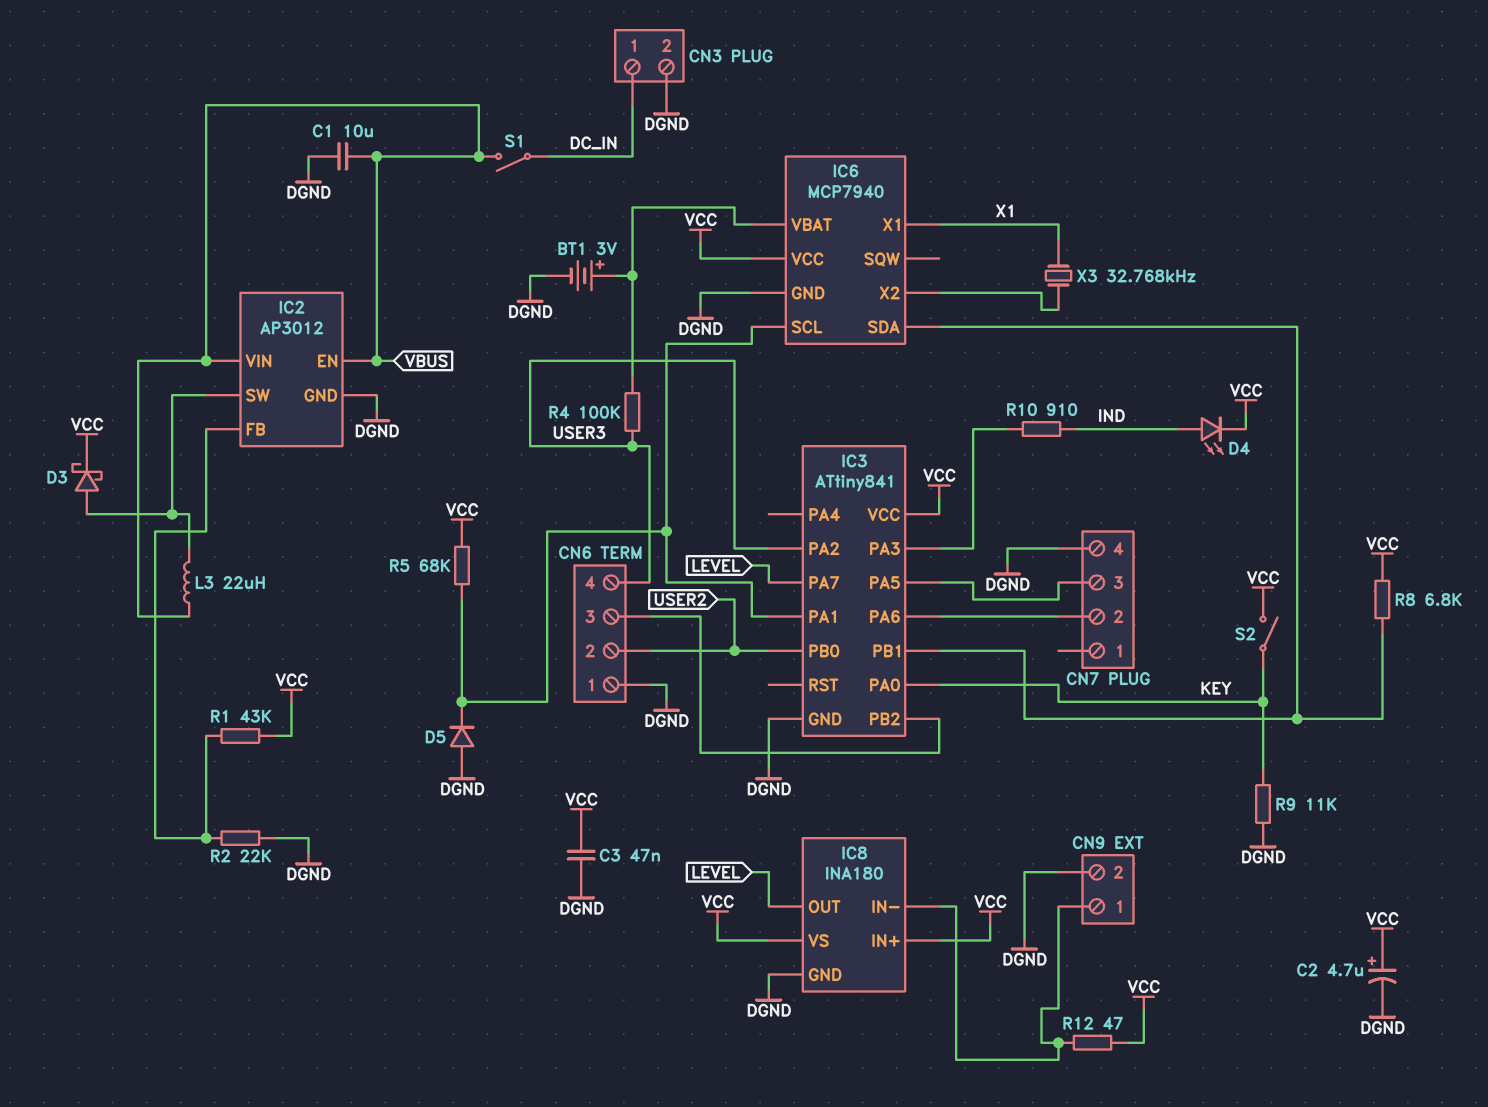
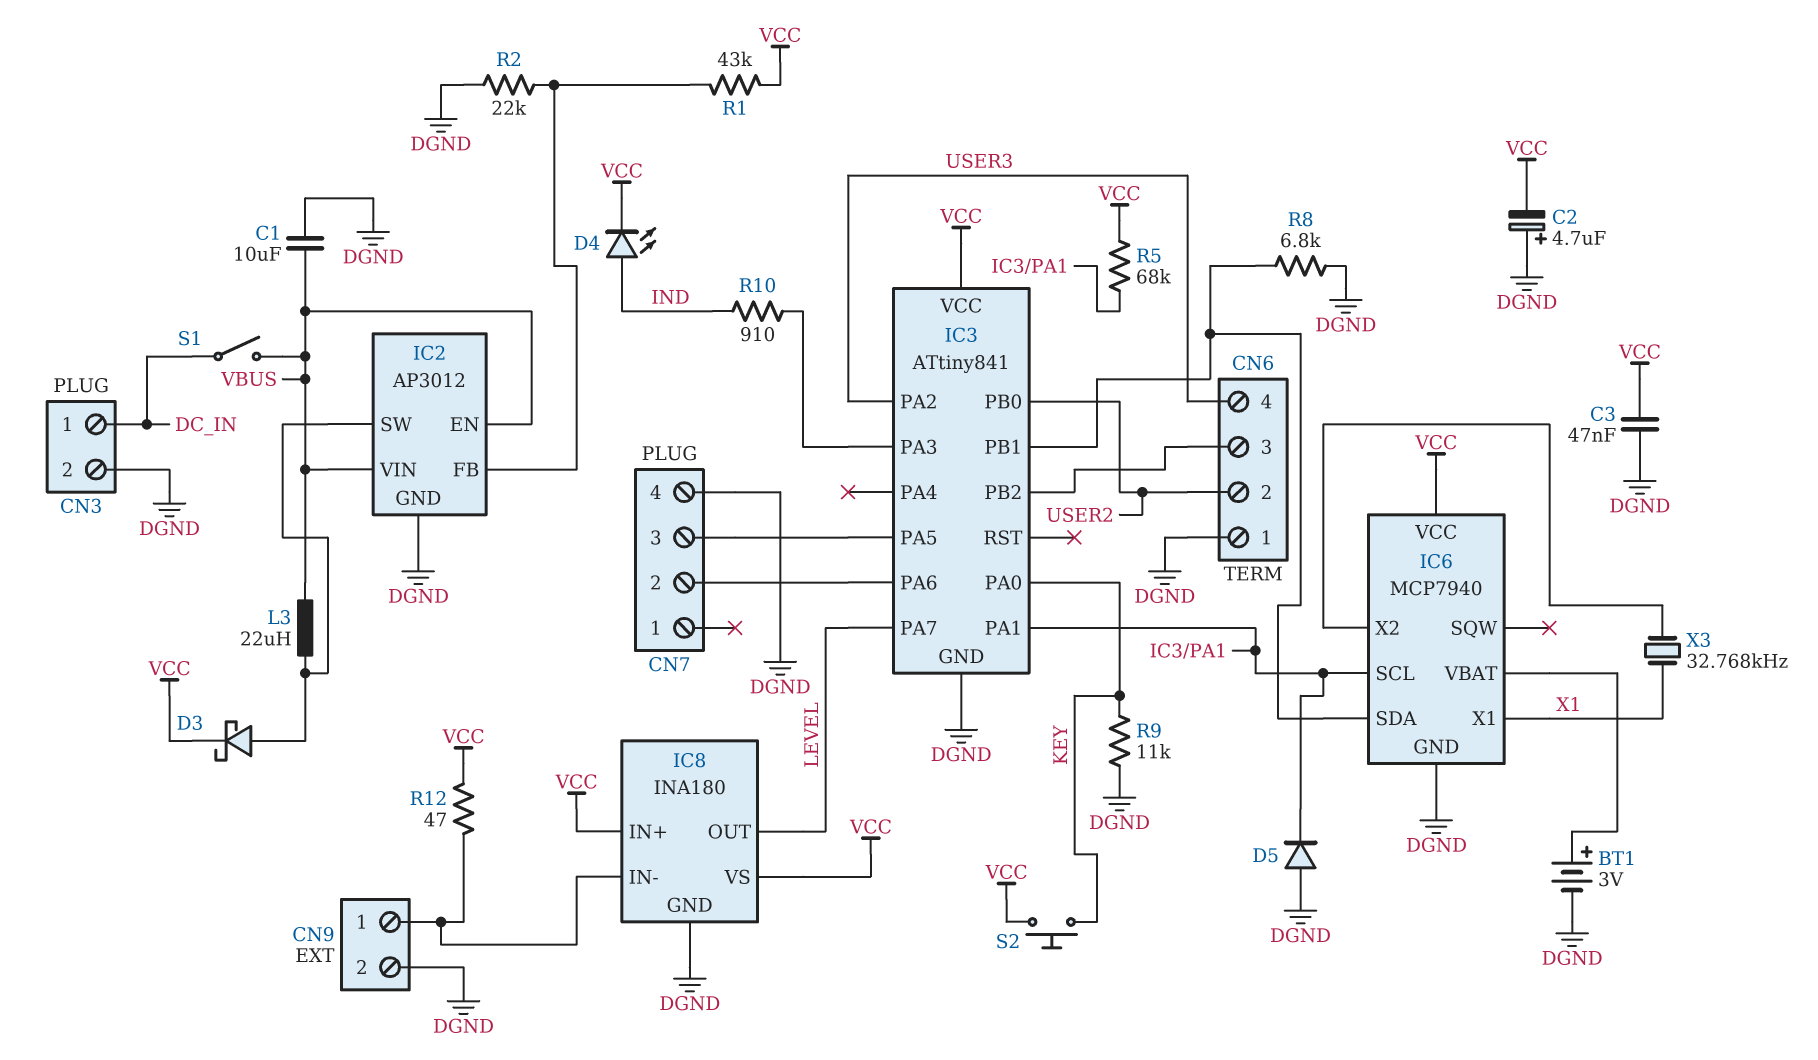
C2: 4.7uF (plus VCC, minus DGND) -> 4.7uF (plus DGND, minus VCC)
R4: 100k (IC6/VBAT, USER3) -> none
R8: 6.8k (IC3/PB1, VCC) -> 6.8k (DGND, IC3/PB1)
S2: switch (KEY, VCC) -> button (KEY, VCC)

